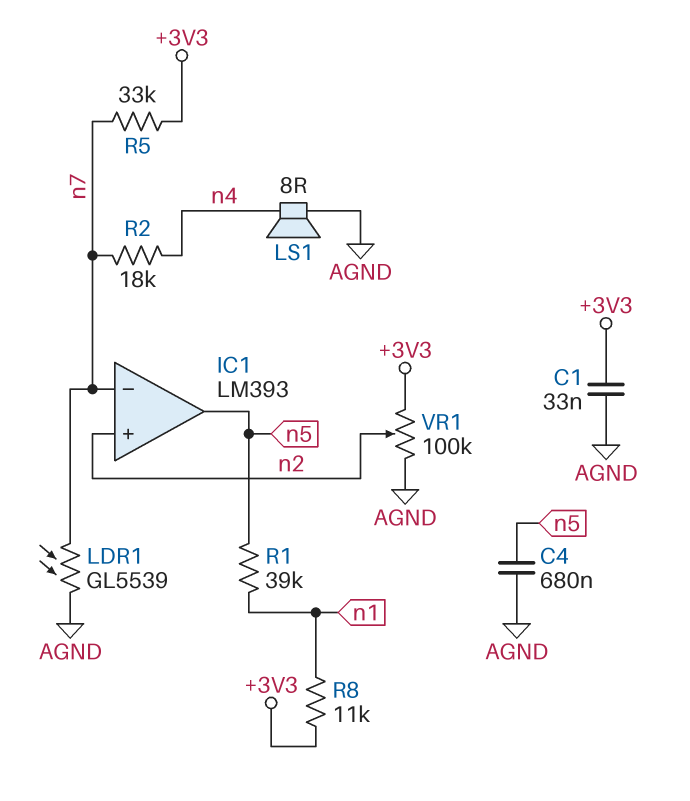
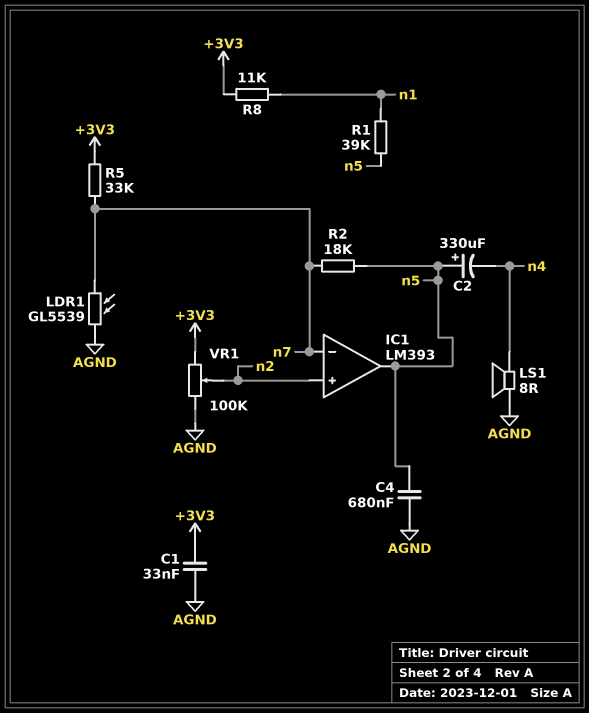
C2: none -> 330uF (plus n5, minus n4)
R2: 18k (n4, n7) -> 18k (n5, n7)

